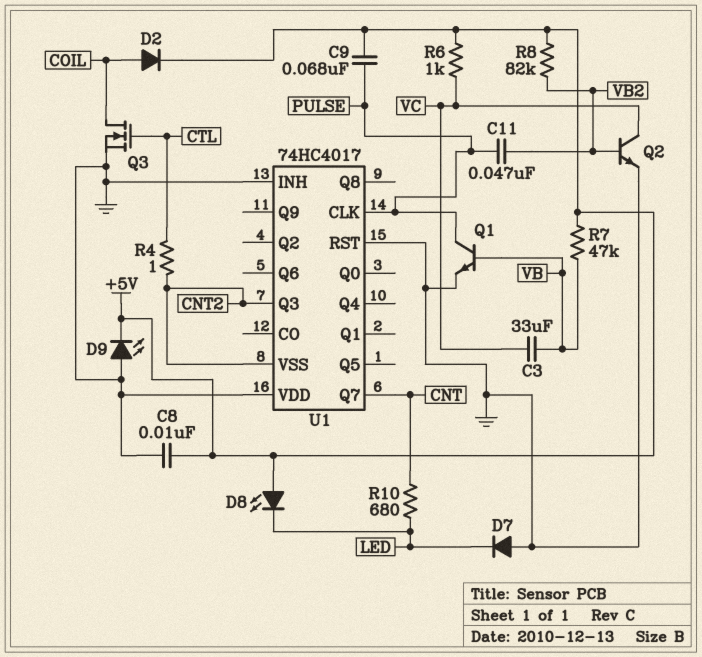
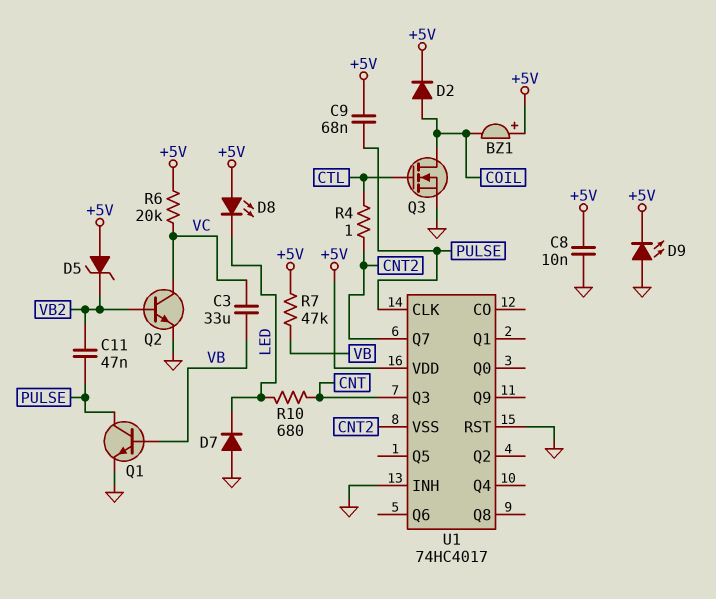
BZ1: none -> buzzer (plus +5V, minus COIL)
D5: none -> zener (A +5V, K VB2)
R6: 1k (+5V, VC) -> 20k (+5V, VC)
R8: 82k (+5V, VB2) -> none
U1 pin Q3: CNT2 -> CNT
U1 pin Q7: CNT -> CNT2
U1 pin VDD: GND -> +5V

